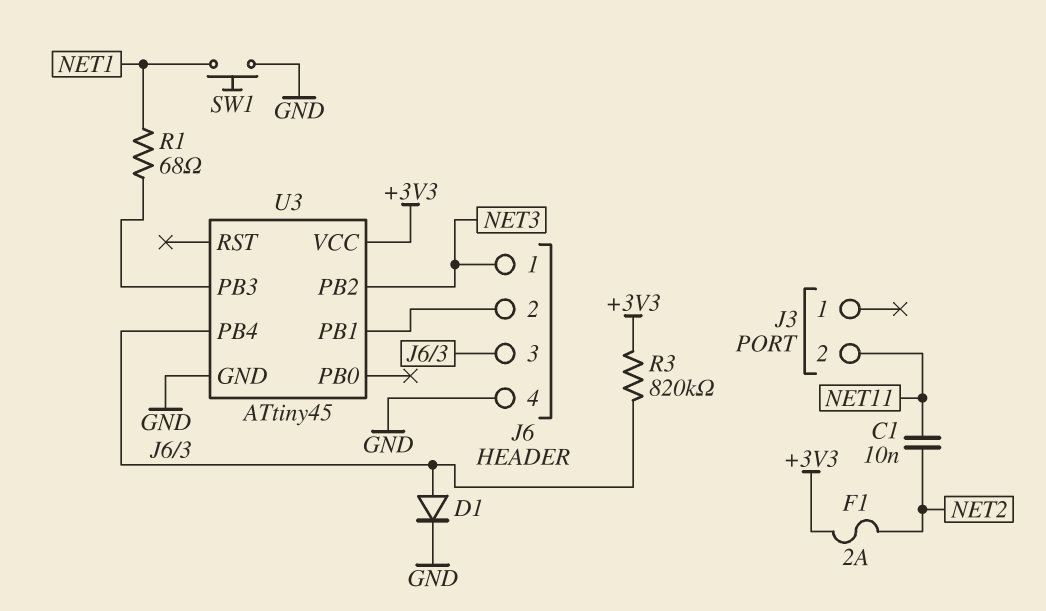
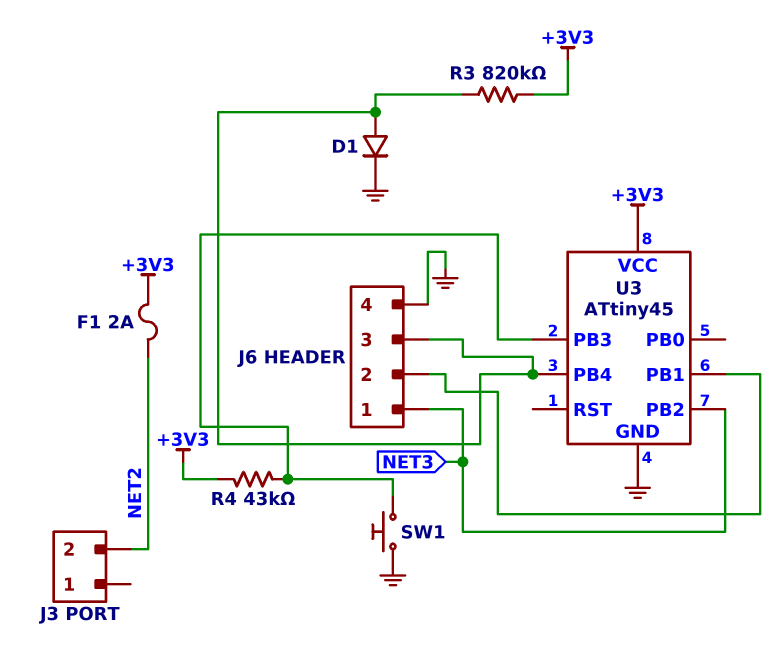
C1: 10nF (NET2, NET11) -> none
J3 pin 2: NET11 -> NET2
R1: 68 (NET1, U3/PB3) -> none
R4: none -> 43k (+3V3, U3/PB3)
SW1: button (GND, NET1) -> button (GND, U3/PB3)

